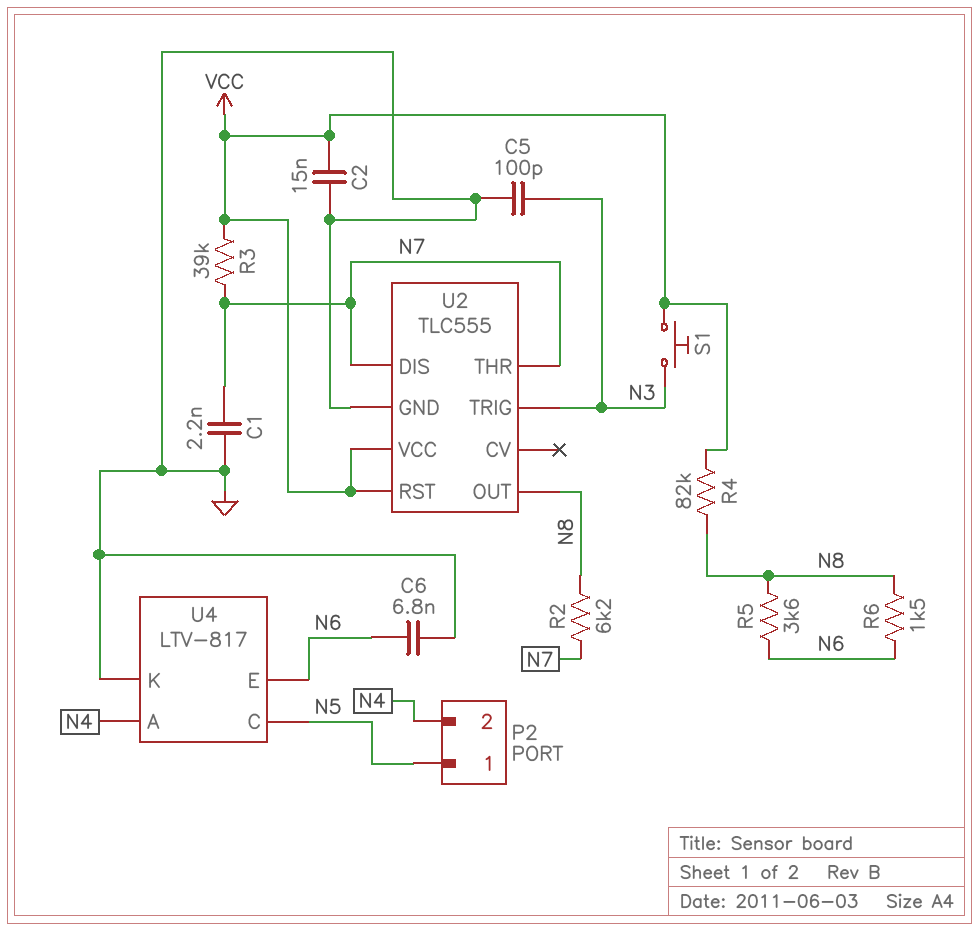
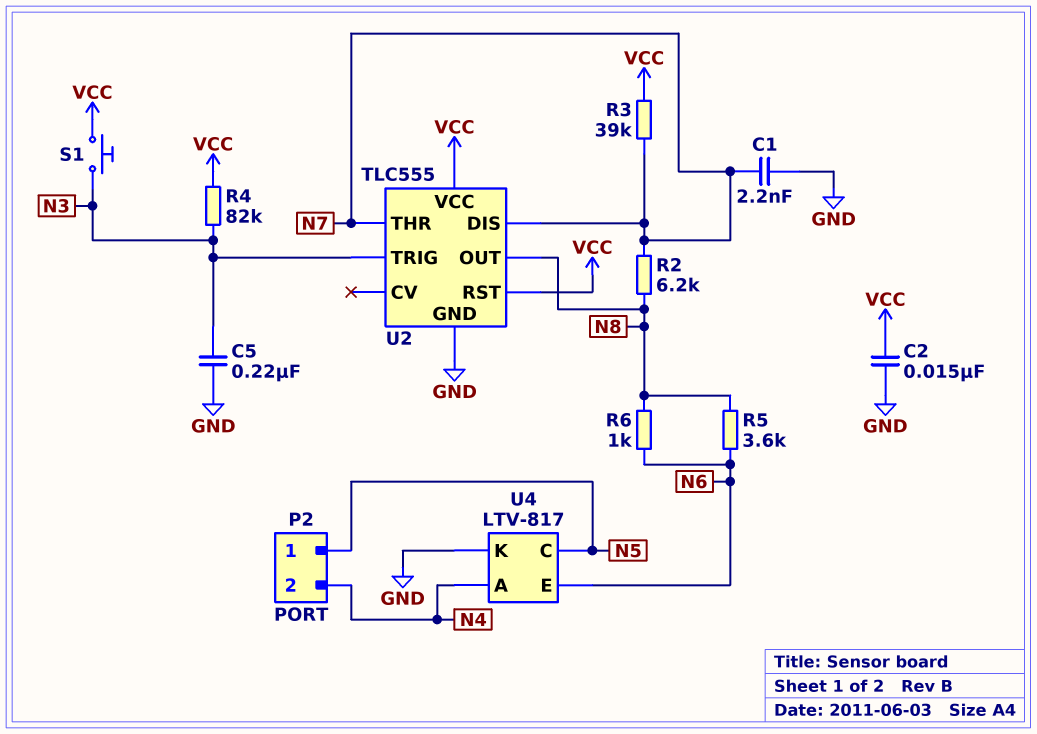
C5: 100pF (GND, N3) -> 220nF (GND, N3)
C6: 6.8nF (GND, N6) -> none
R4: 82k (N8, VCC) -> 82k (N3, VCC)
R6: 1.5k (N6, N8) -> 1k (N6, N8)

